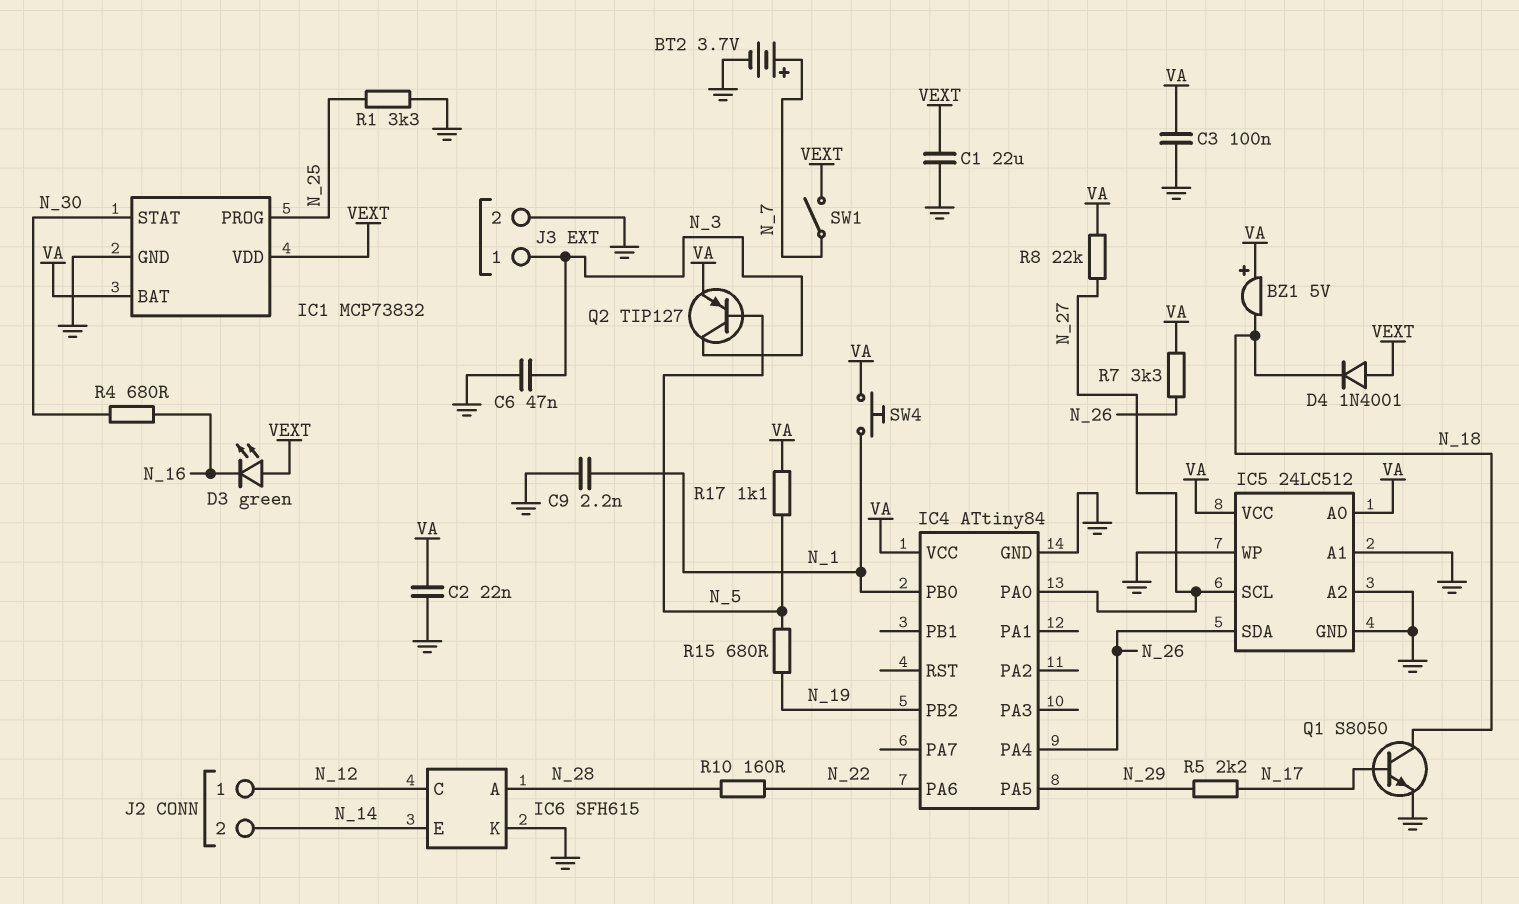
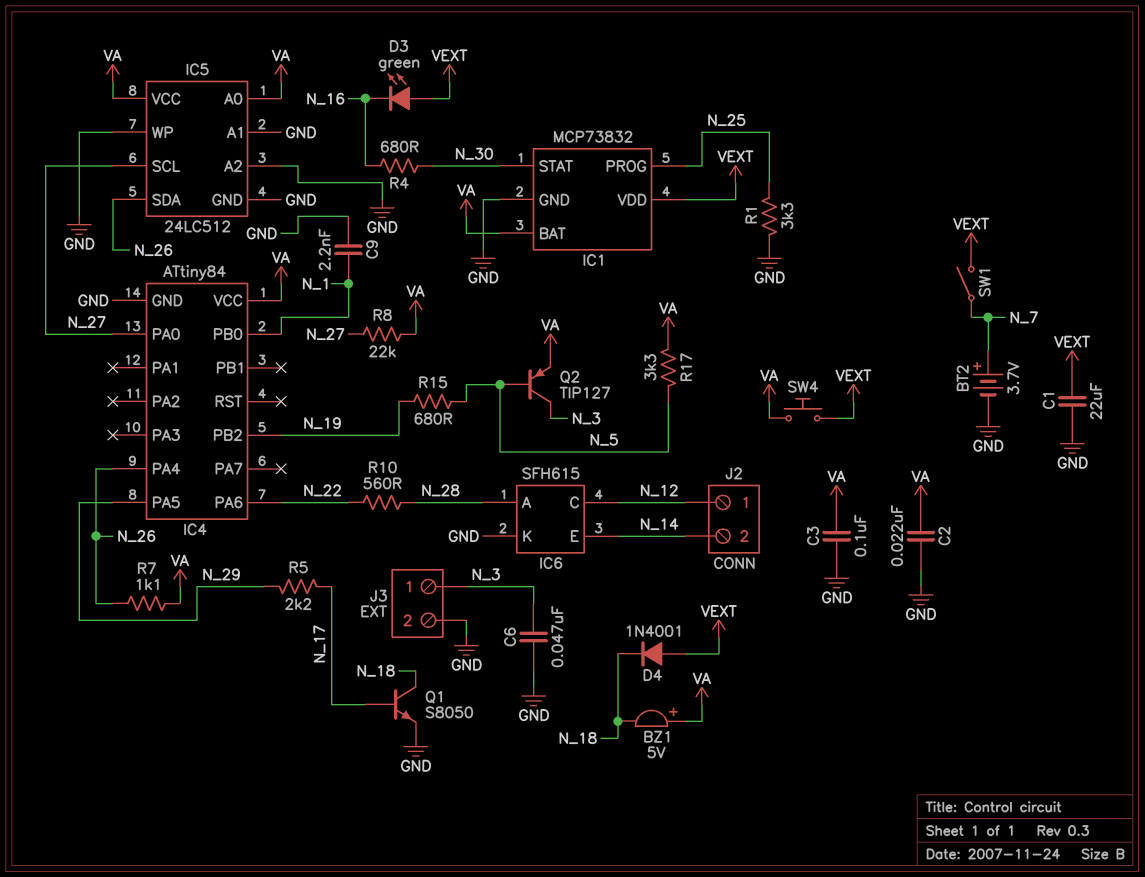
R7: 3.3k (N_26, VA) -> 1.1k (N_26, VA)
R10: 160 (N_22, N_28) -> 560 (N_22, N_28)
R17: 1.1k (N_5, VA) -> 3.3k (N_5, VA)
SW4: button (N_1, VA) -> button (VA, VEXT)

